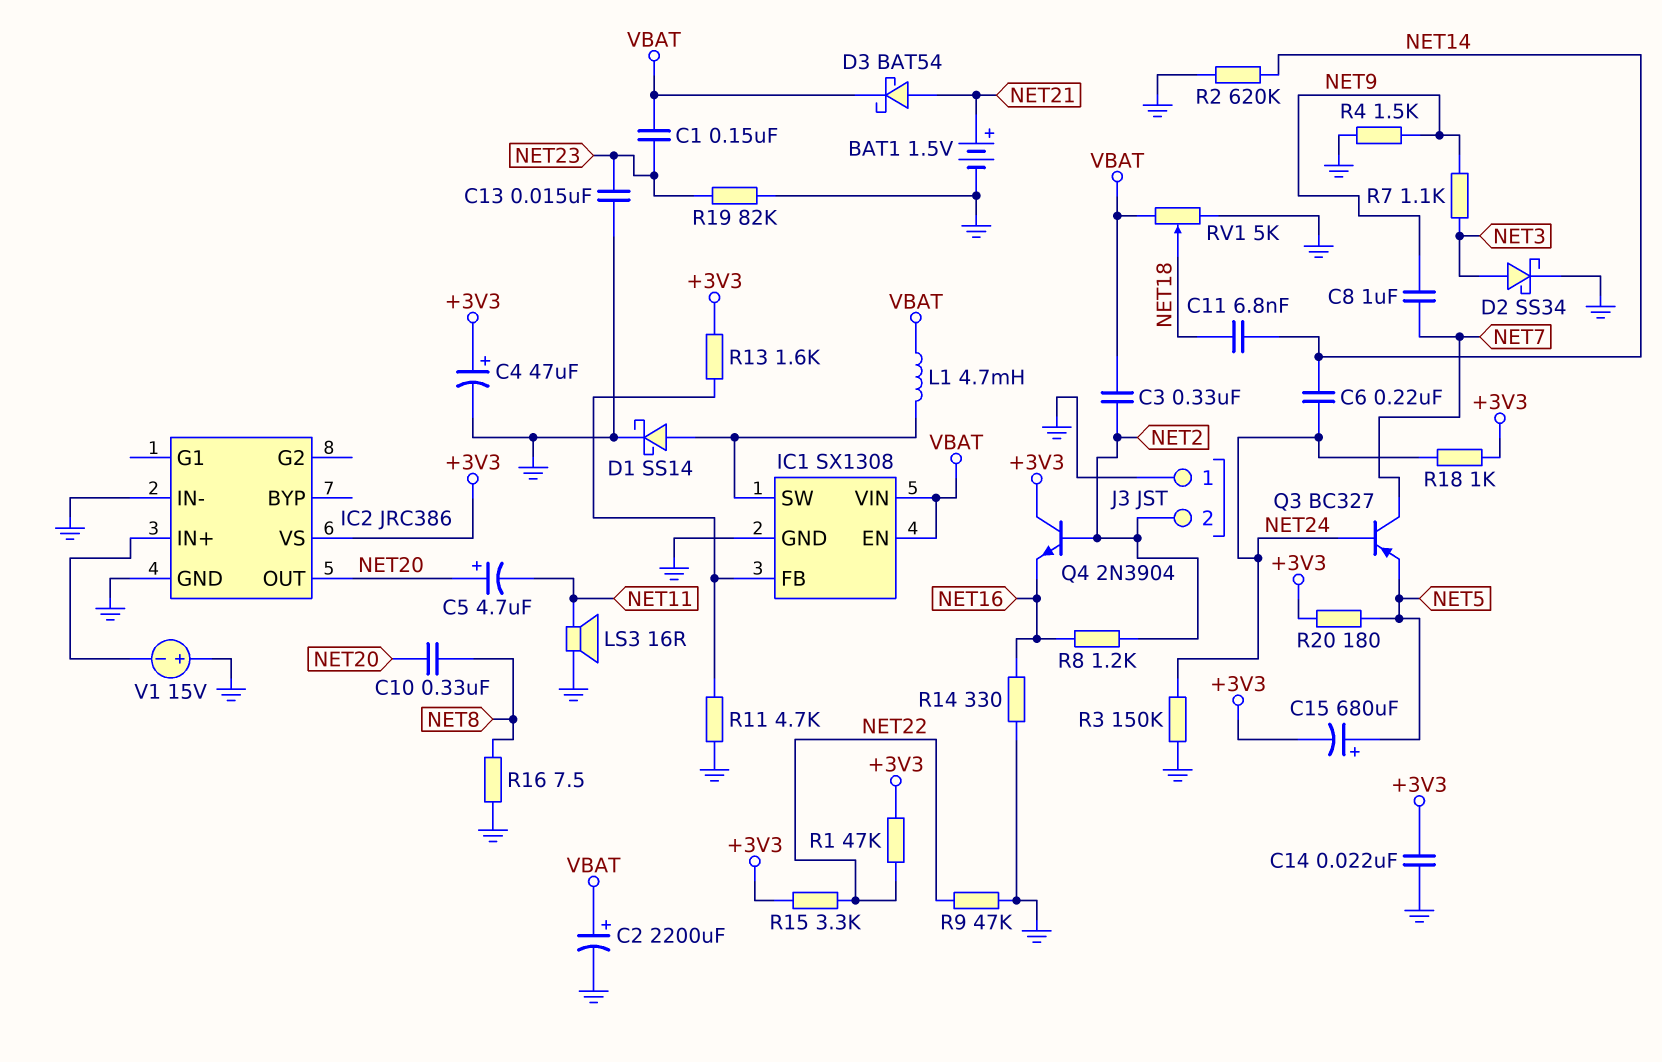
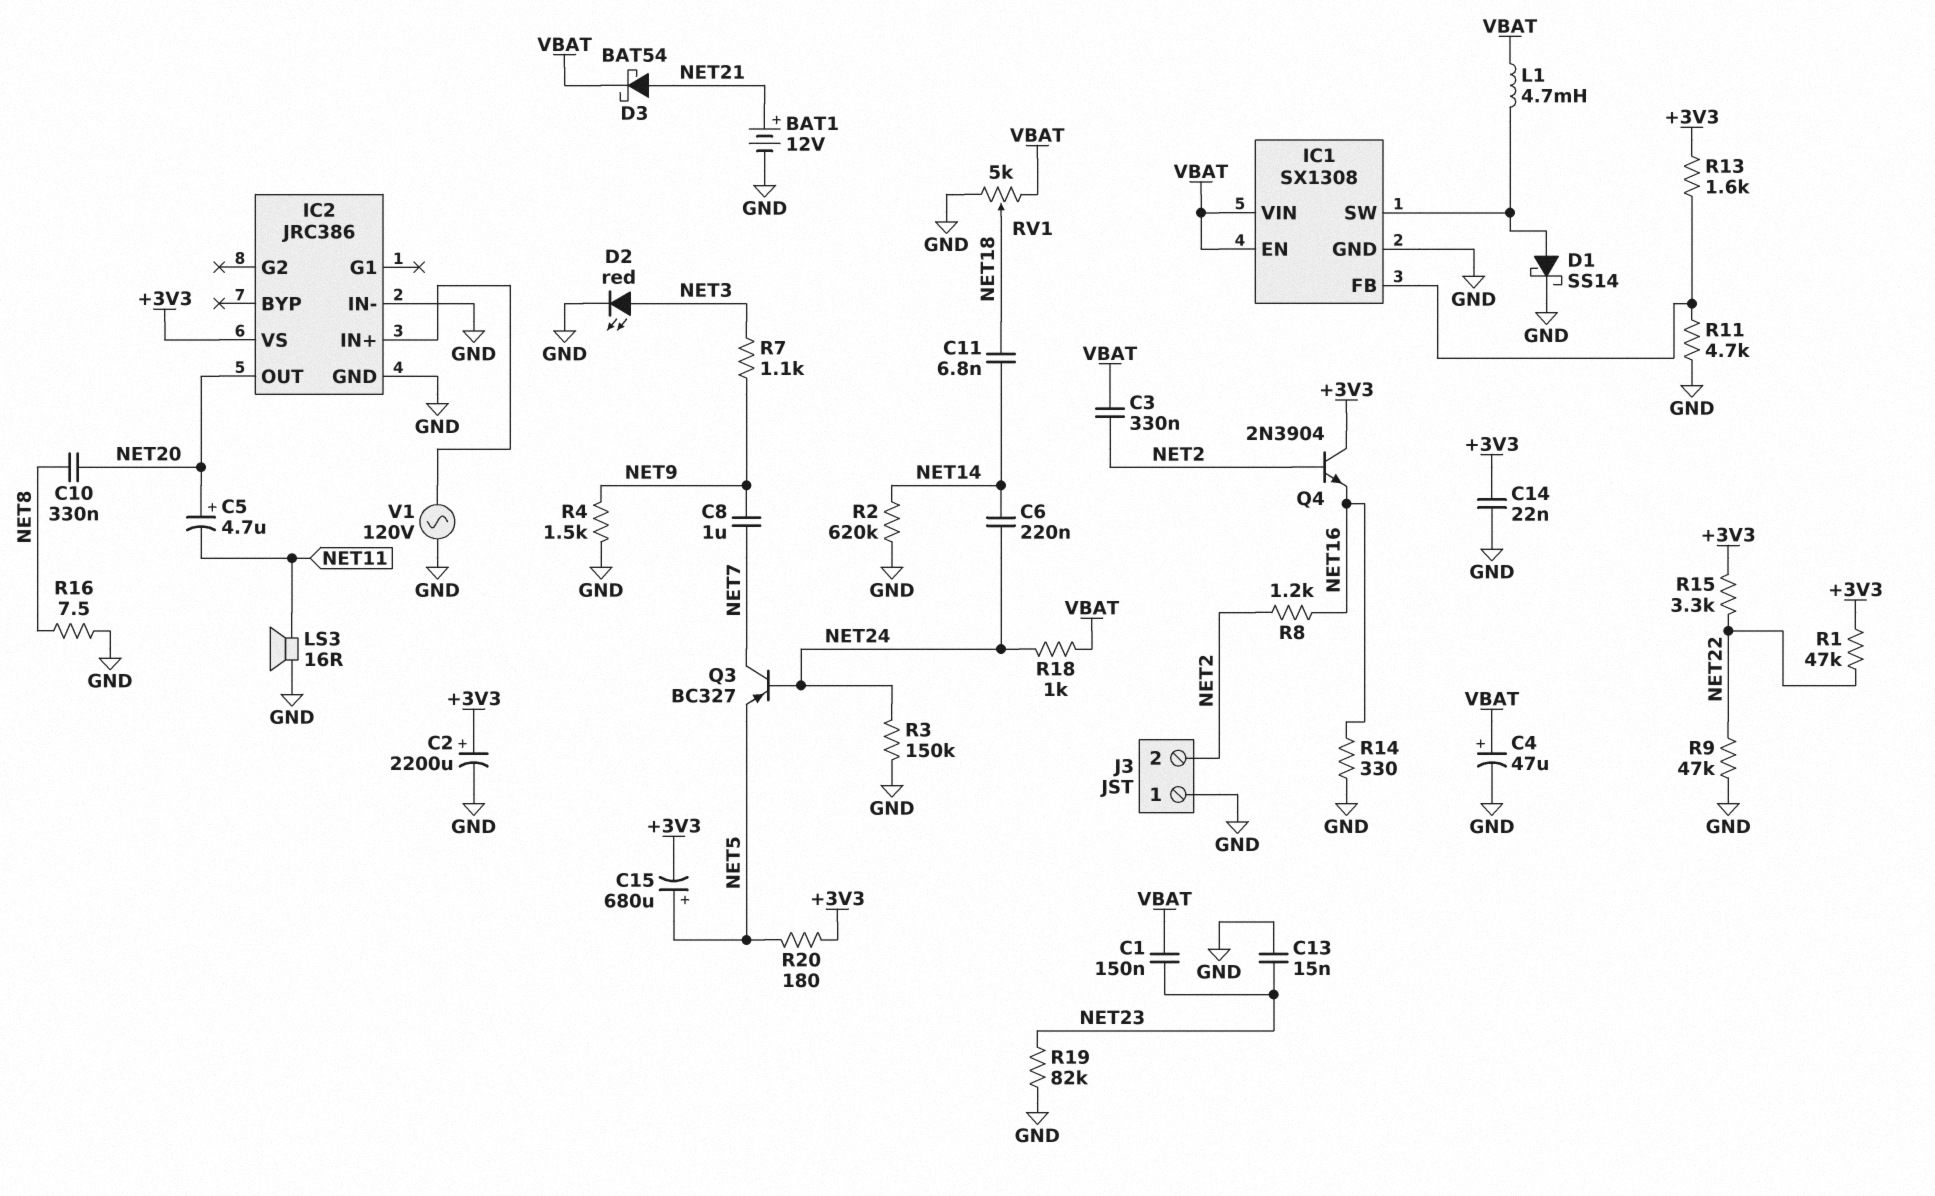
BAT1: 1.5V (plus NET21, minus GND) -> 12V (plus NET21, minus GND)
C2: 2200uF (plus VBAT, minus GND) -> 2200uF (plus +3V3, minus GND)
C4: 47uF (plus +3V3, minus GND) -> 47uF (plus VBAT, minus GND)
D2: schottky SS34 (A NET3, K GND) -> LED red (A NET3, K GND)
R18: 1k (+3V3, NET24) -> 1k (NET24, VBAT)
V1: 15V (plus GND, minus IC2/IN+) -> AC 120V (GND, IC2/IN+)

